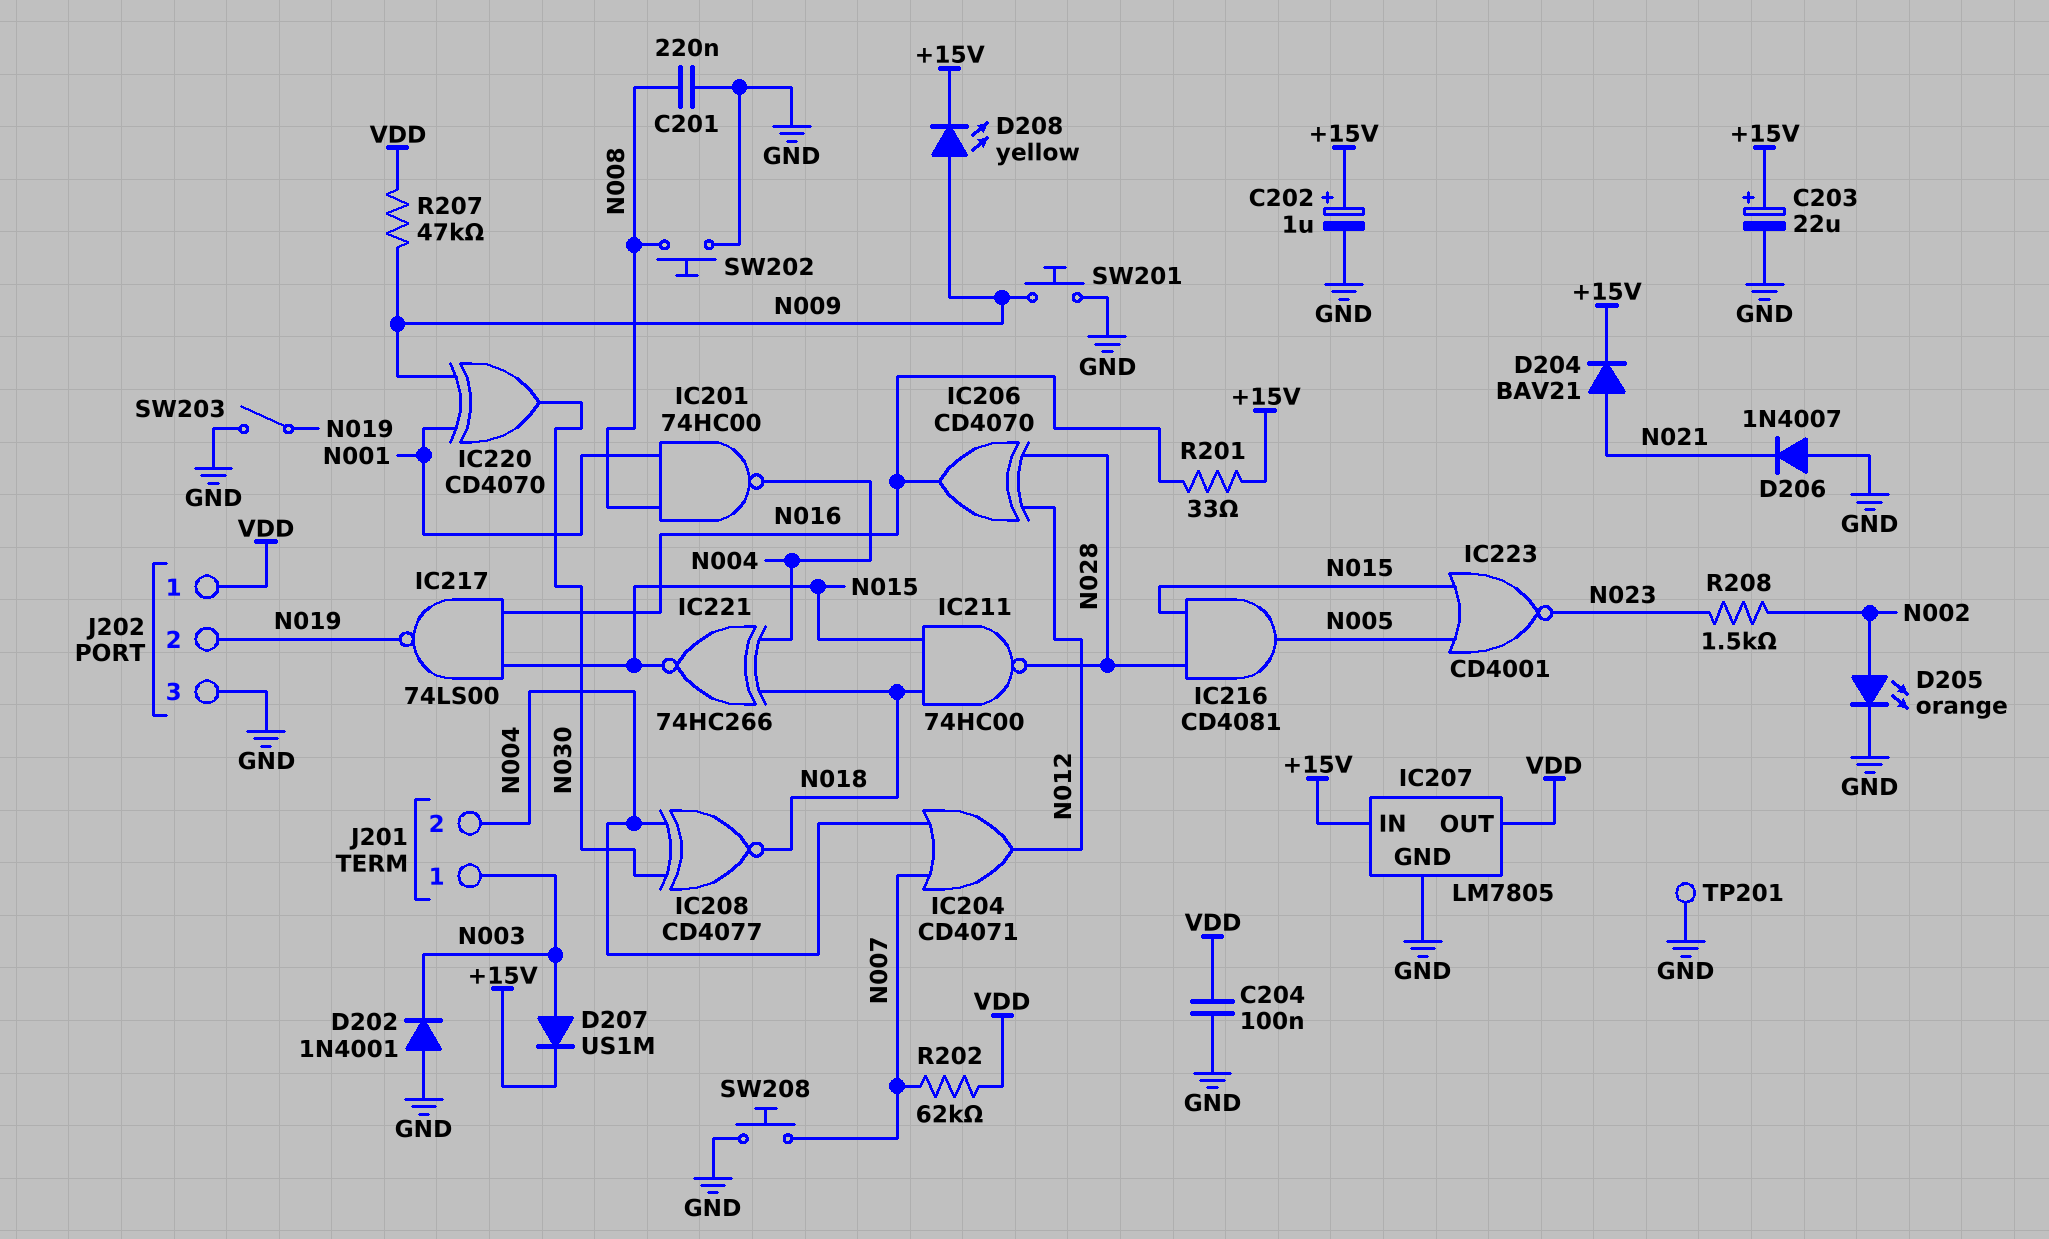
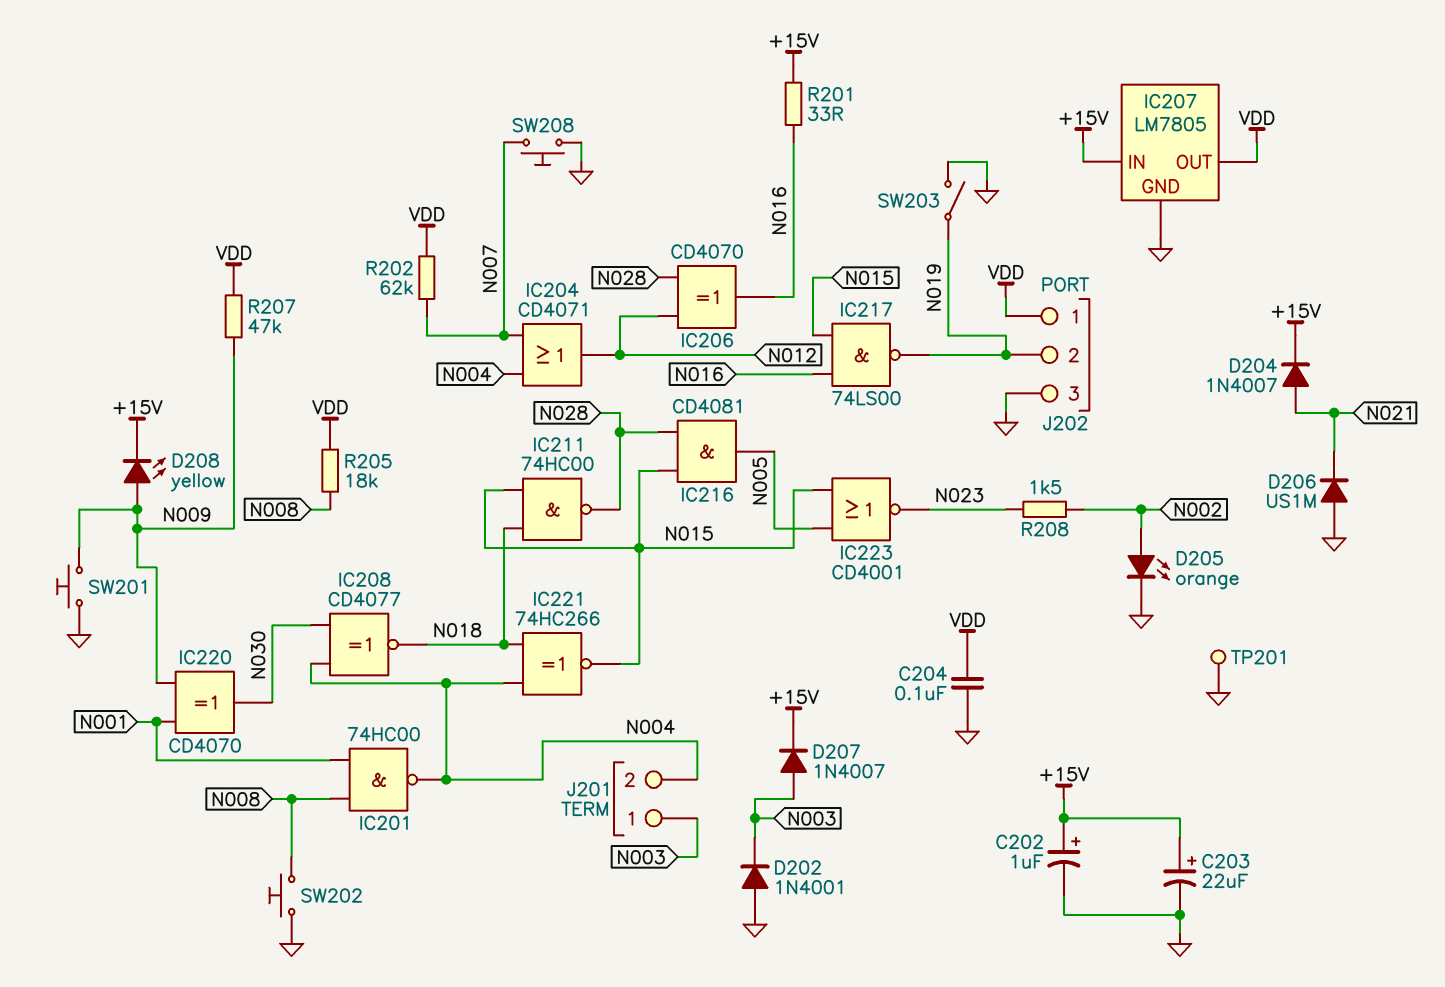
C201: 220nF (GND, N008) -> none
D204: diode BAV21 (A N021, K +15V) -> diode 1N4007 (A N021, K +15V)
D206: diode 1N4007 (A GND, K N021) -> diode US1M (A GND, K N021)
D207: diode US1M (A N003, K +15V) -> diode 1N4007 (A N003, K +15V)
R205: none -> 18k (N008, VDD)

